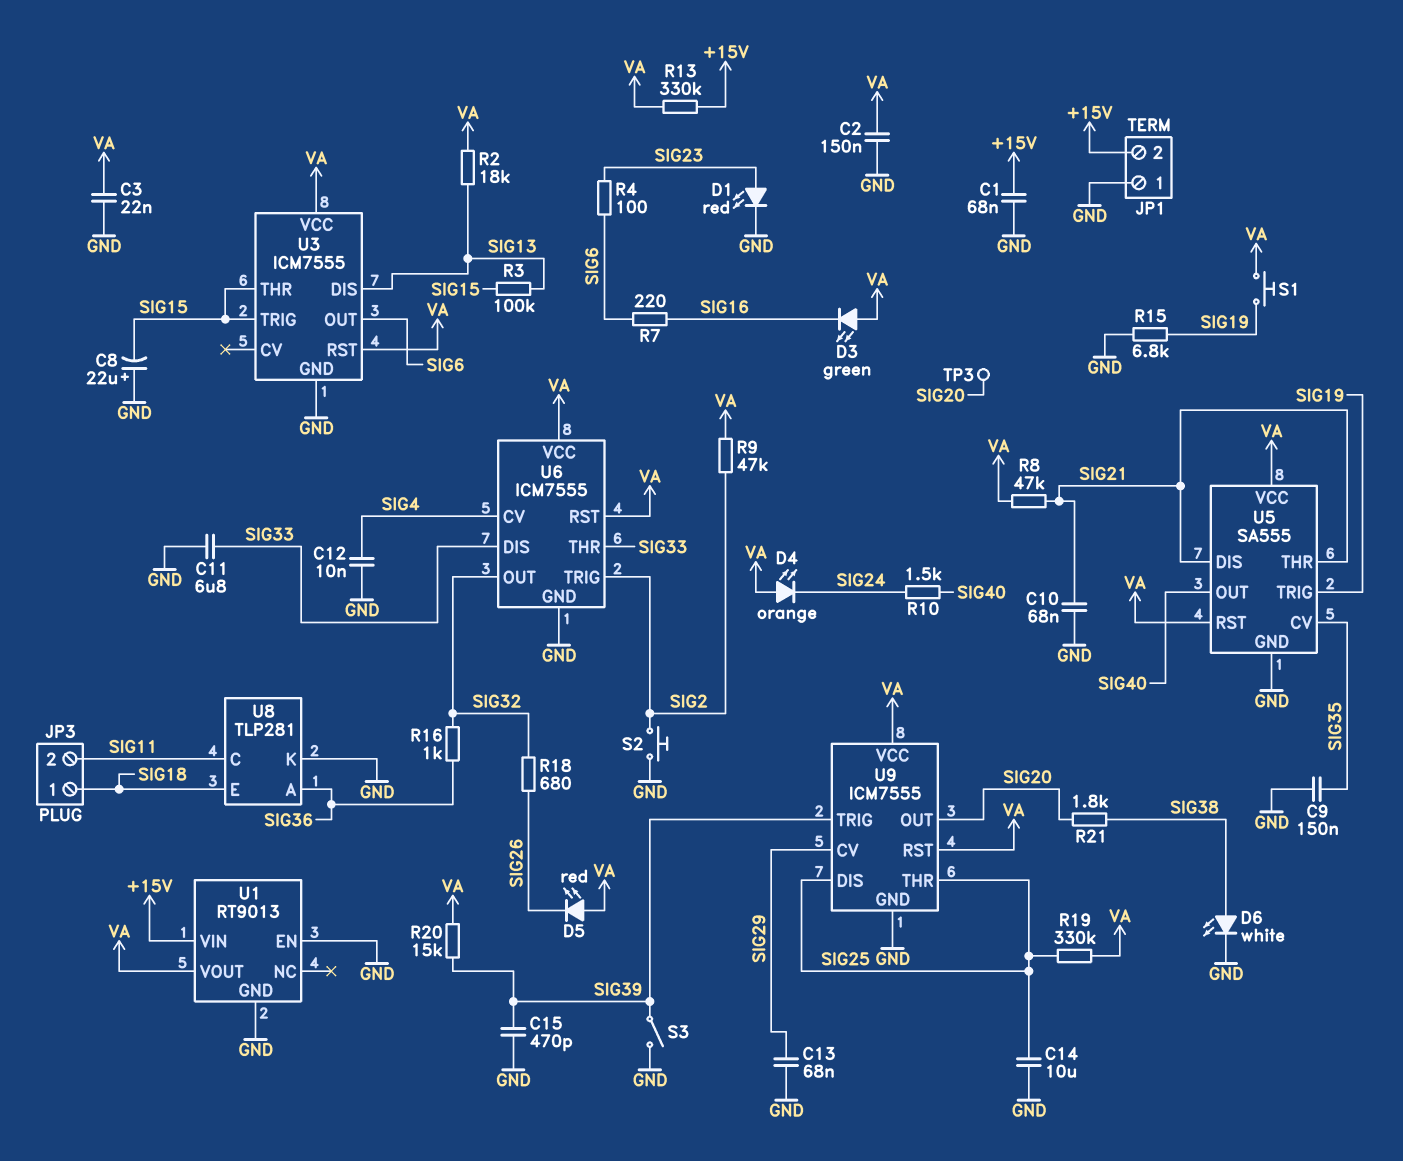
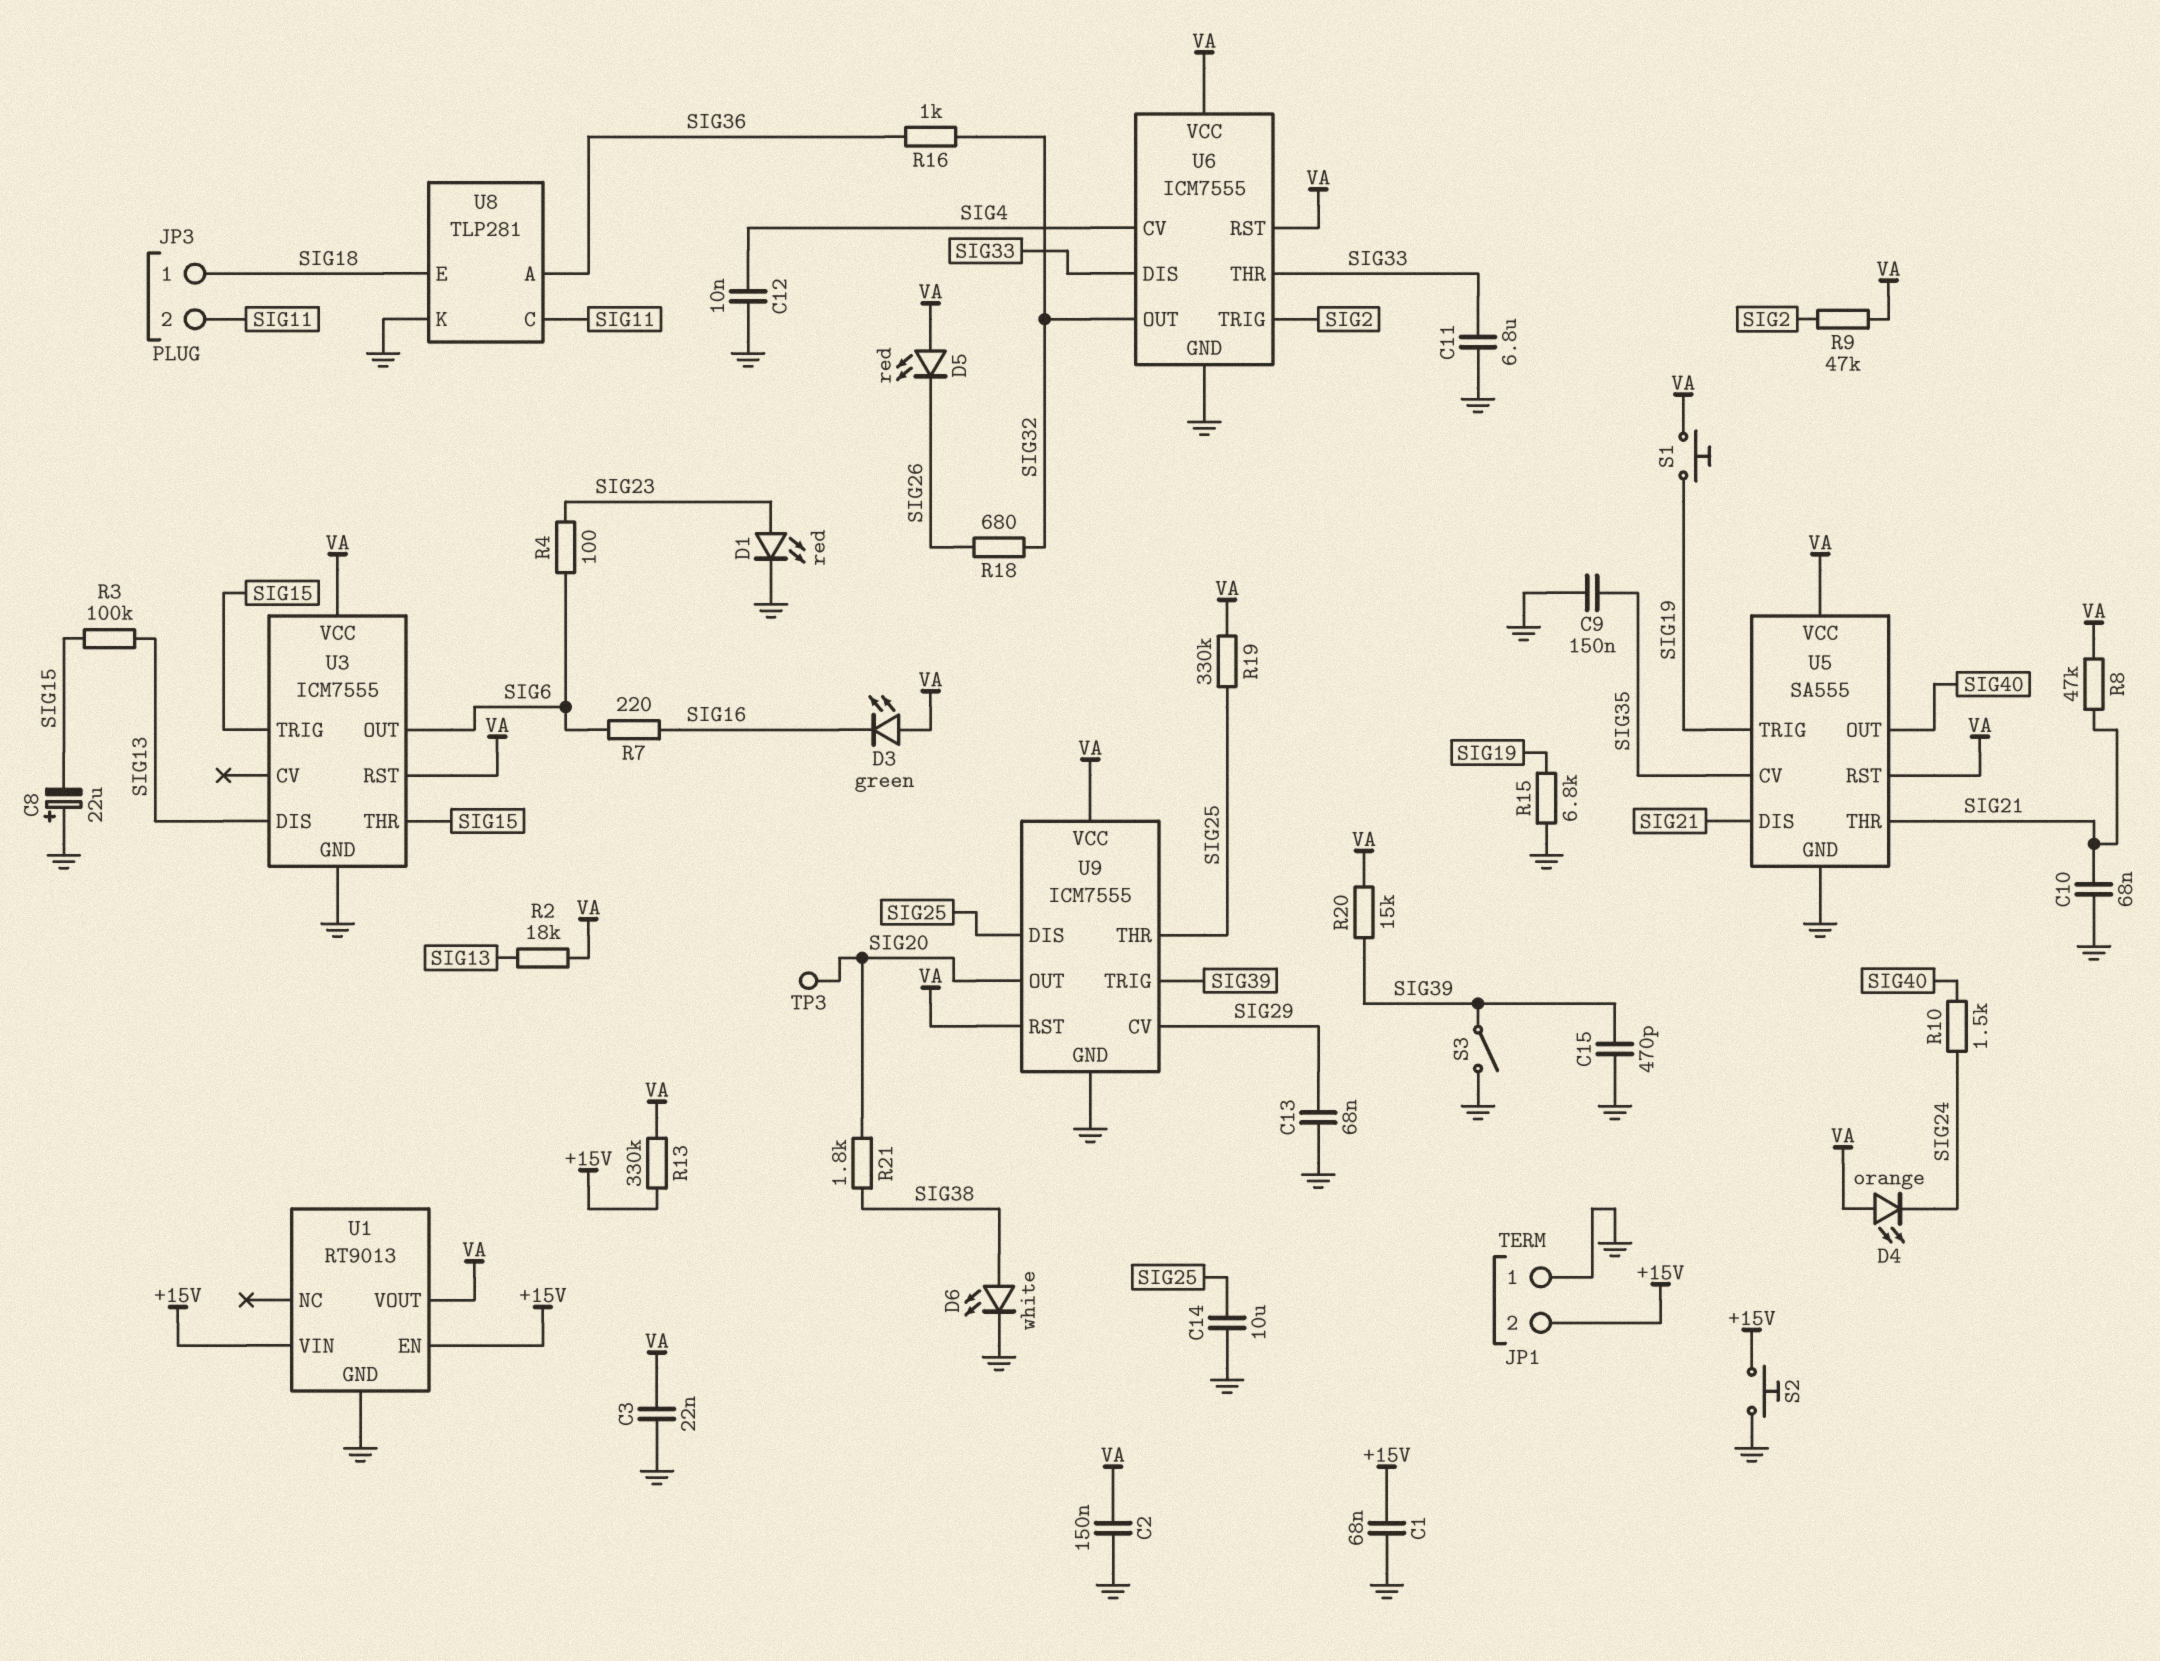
S2: button (GND, SIG2) -> button (+15V, GND)
U1 pin EN: GND -> +15V

